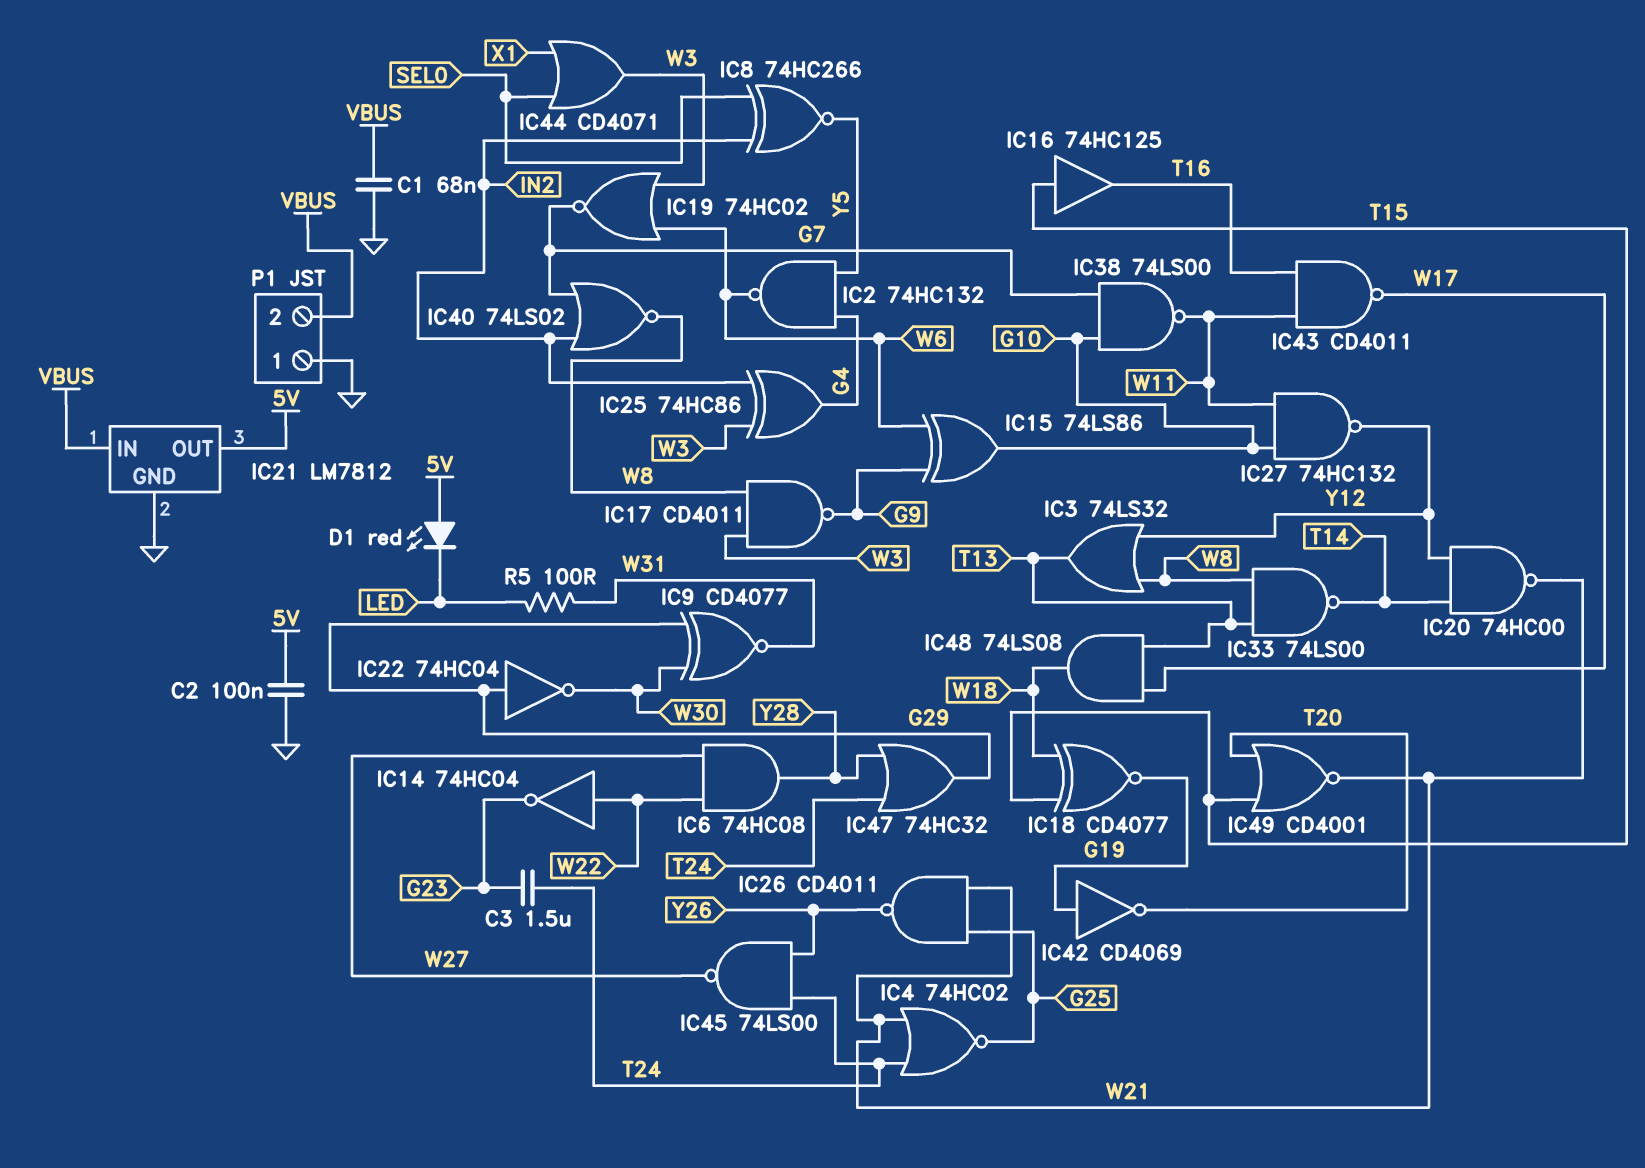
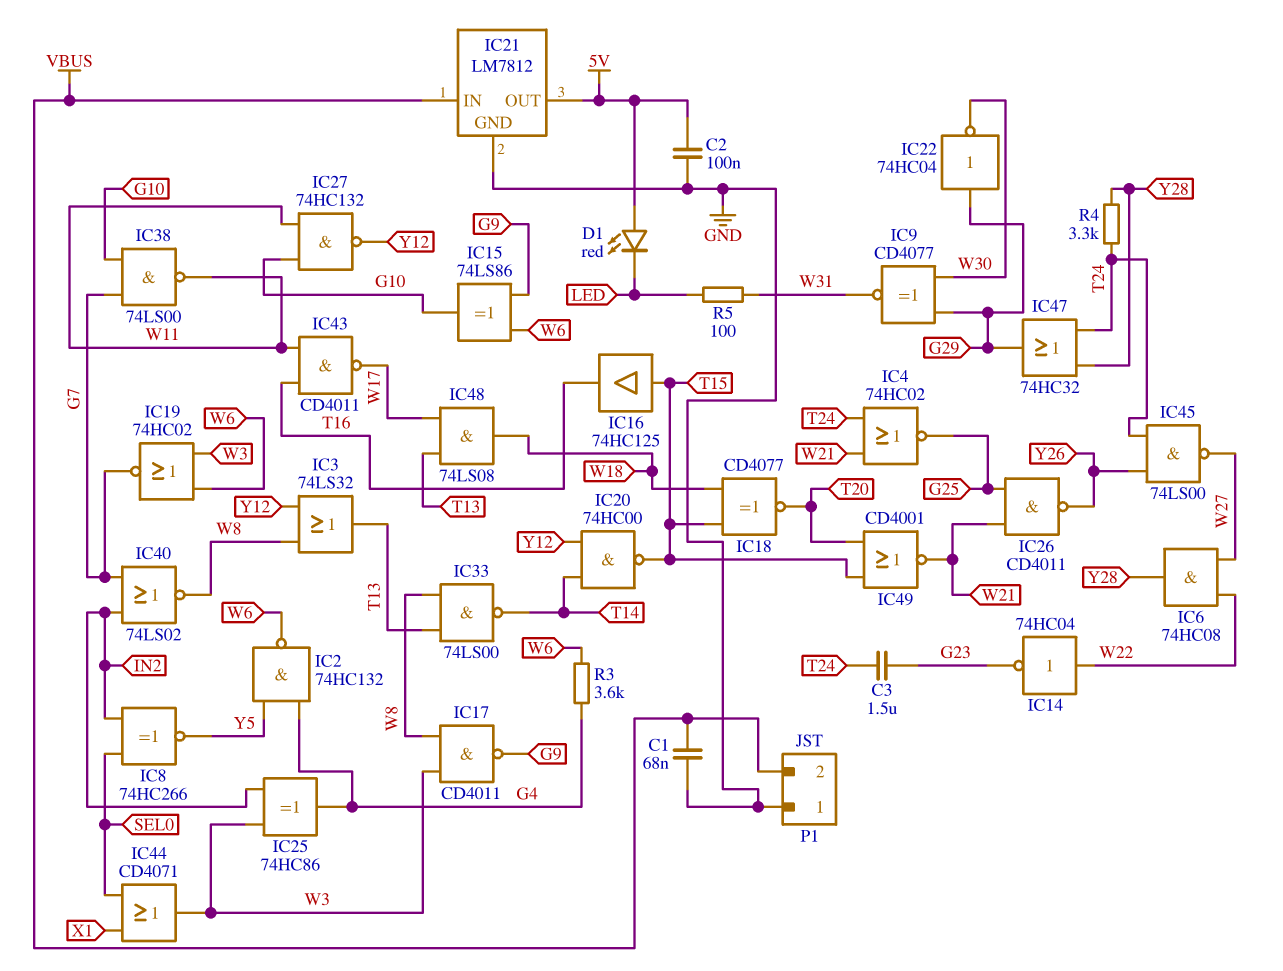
IC18: XNOR CD4077 (in T15, in W18, out G19) -> XNOR CD4077 (in T15, in W18, out T20)
IC20: NAND 74HC00 (in T14, in Y12, out W21) -> NAND 74HC00 (in T14, in Y12, out T15)
IC42: NOT CD4069 (in G19, out T20) -> none
R3: none -> 3.6k (G4, W6)
R4: none -> 3.3k (T24, Y28)

